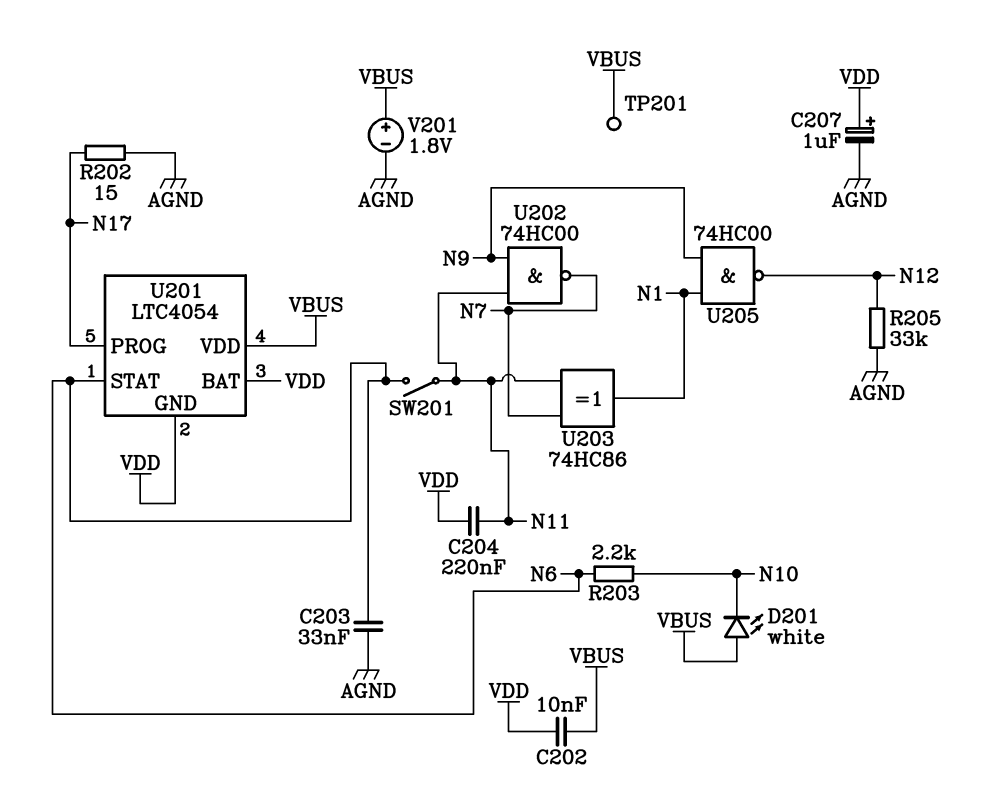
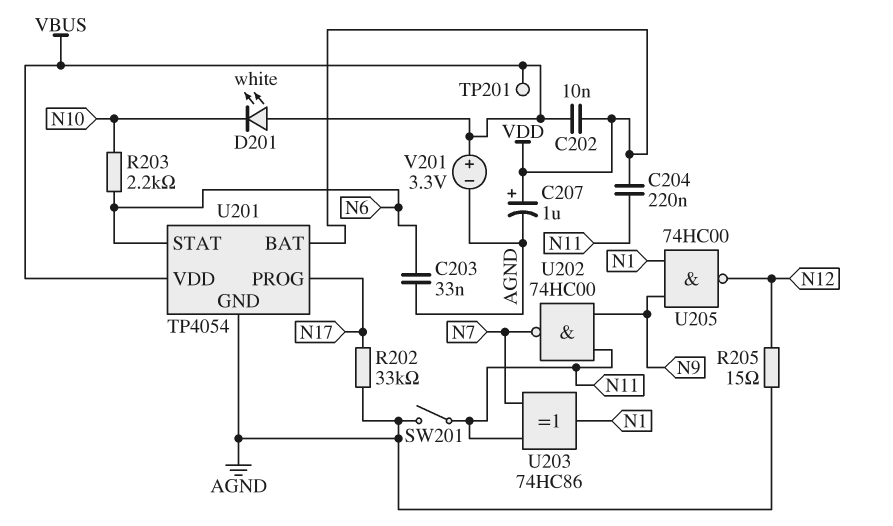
R202: 15 (AGND, N17) -> 33k (AGND, N17)
R205: 33k (AGND, N12) -> 15 (AGND, N12)
SW201: switch (N6, N11) -> switch (AGND, N11)
U201: LTC4054 -> TP4054
U201 pin GND: VDD -> AGND
V201: 1.8V (plus VBUS, minus AGND) -> 3.3V (plus VBUS, minus AGND)

